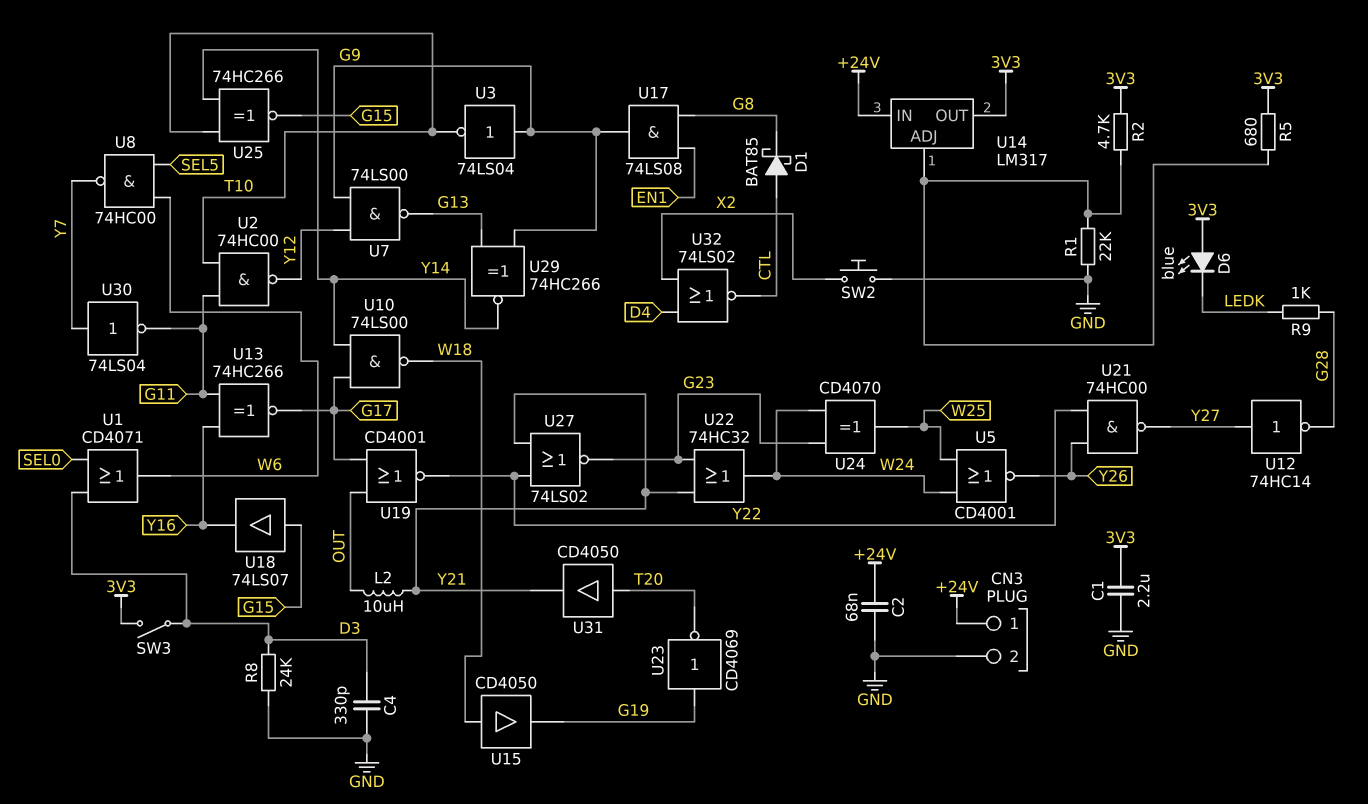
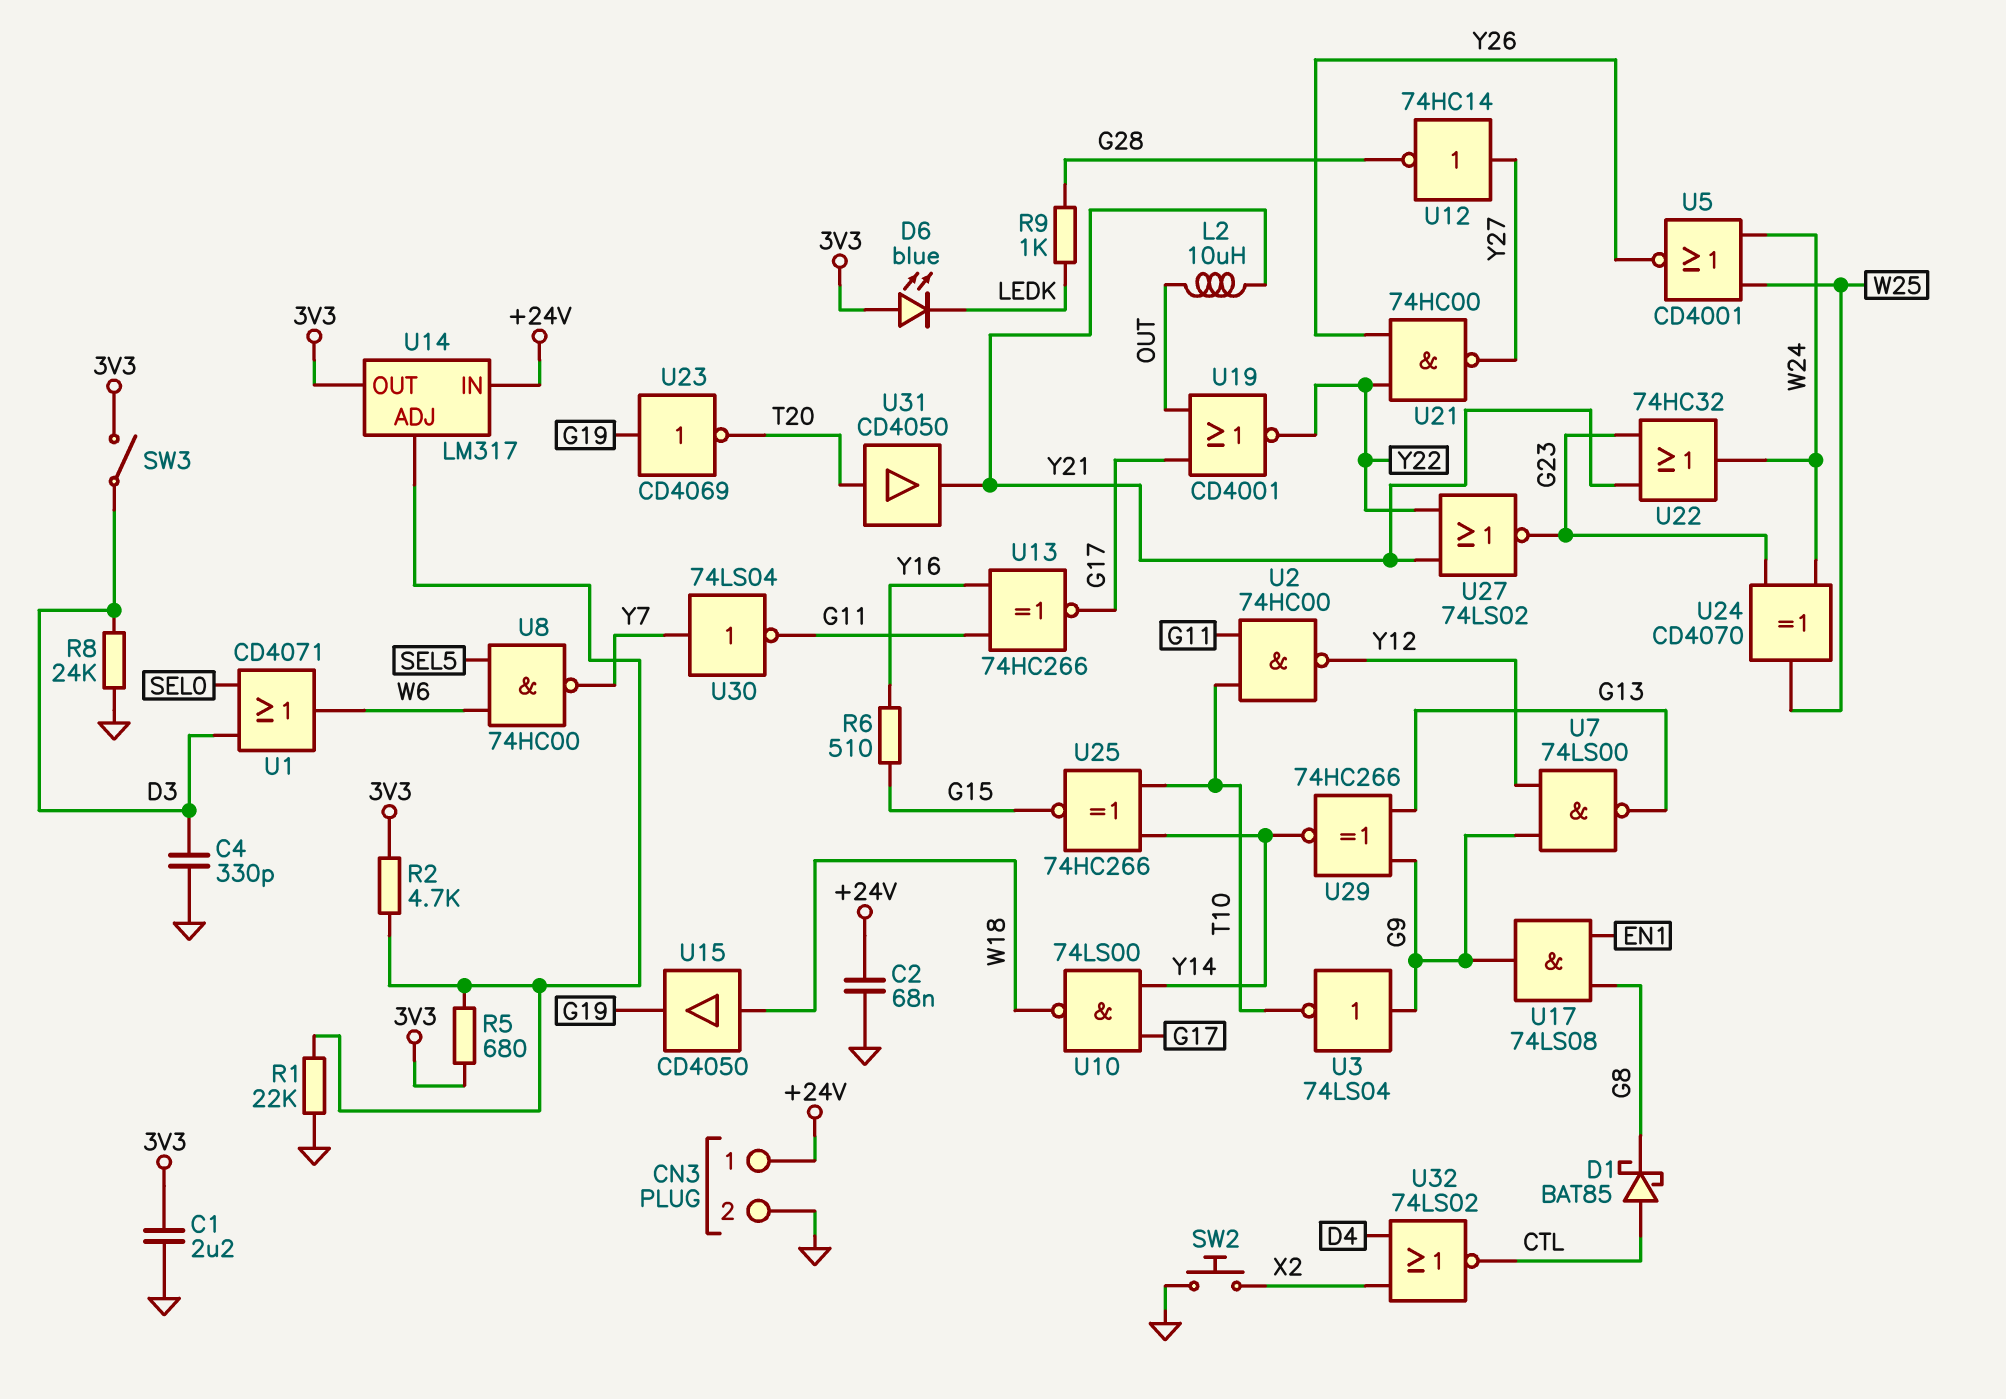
R6: none -> 510 (G15, Y16)
U18: buffer 74LS07 (in G15, out Y16) -> none

